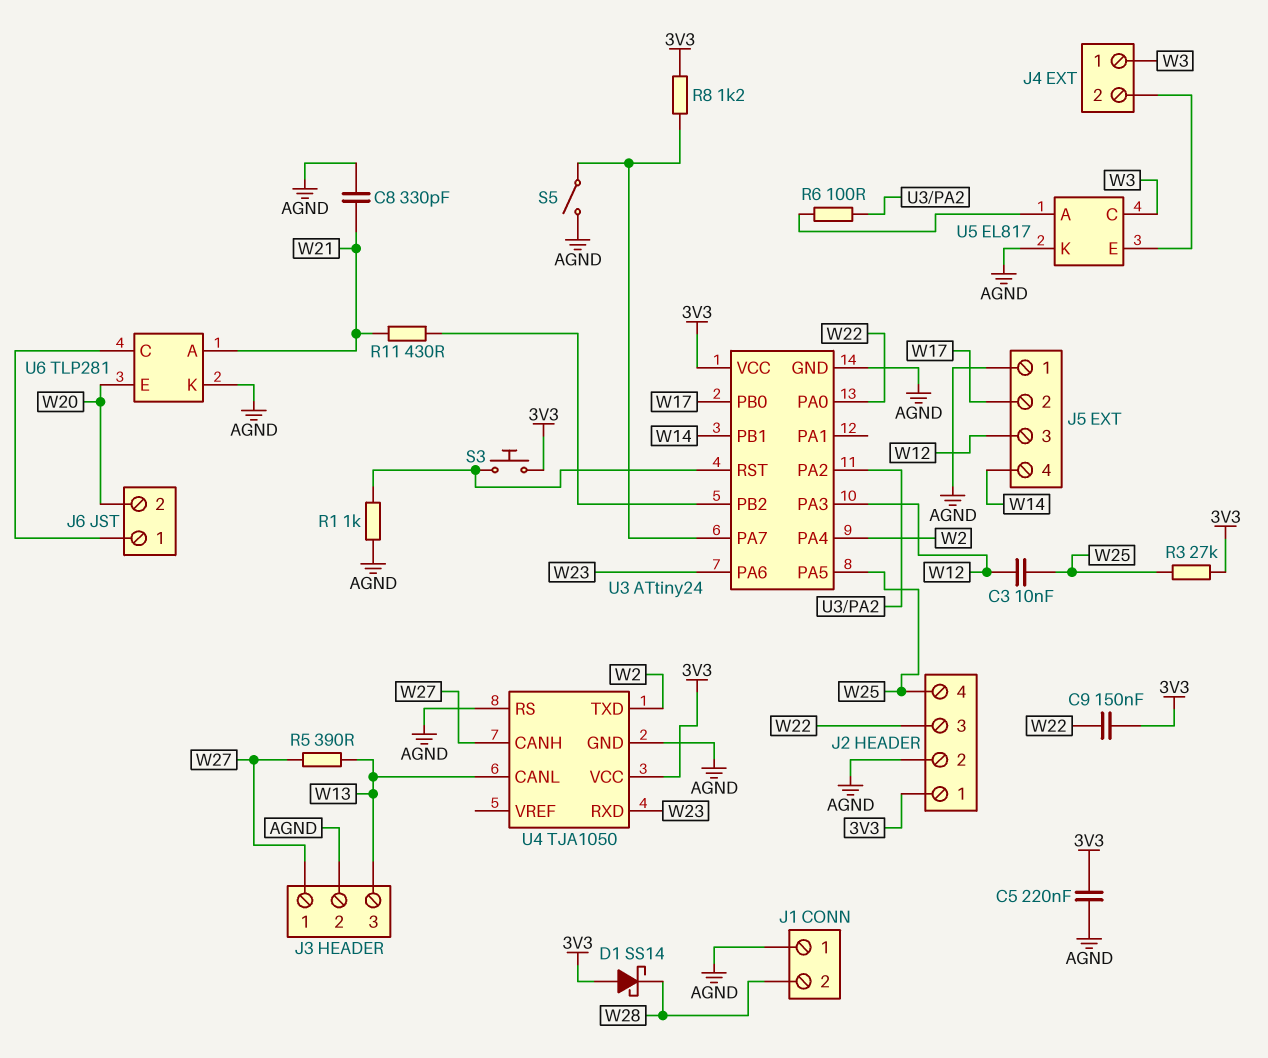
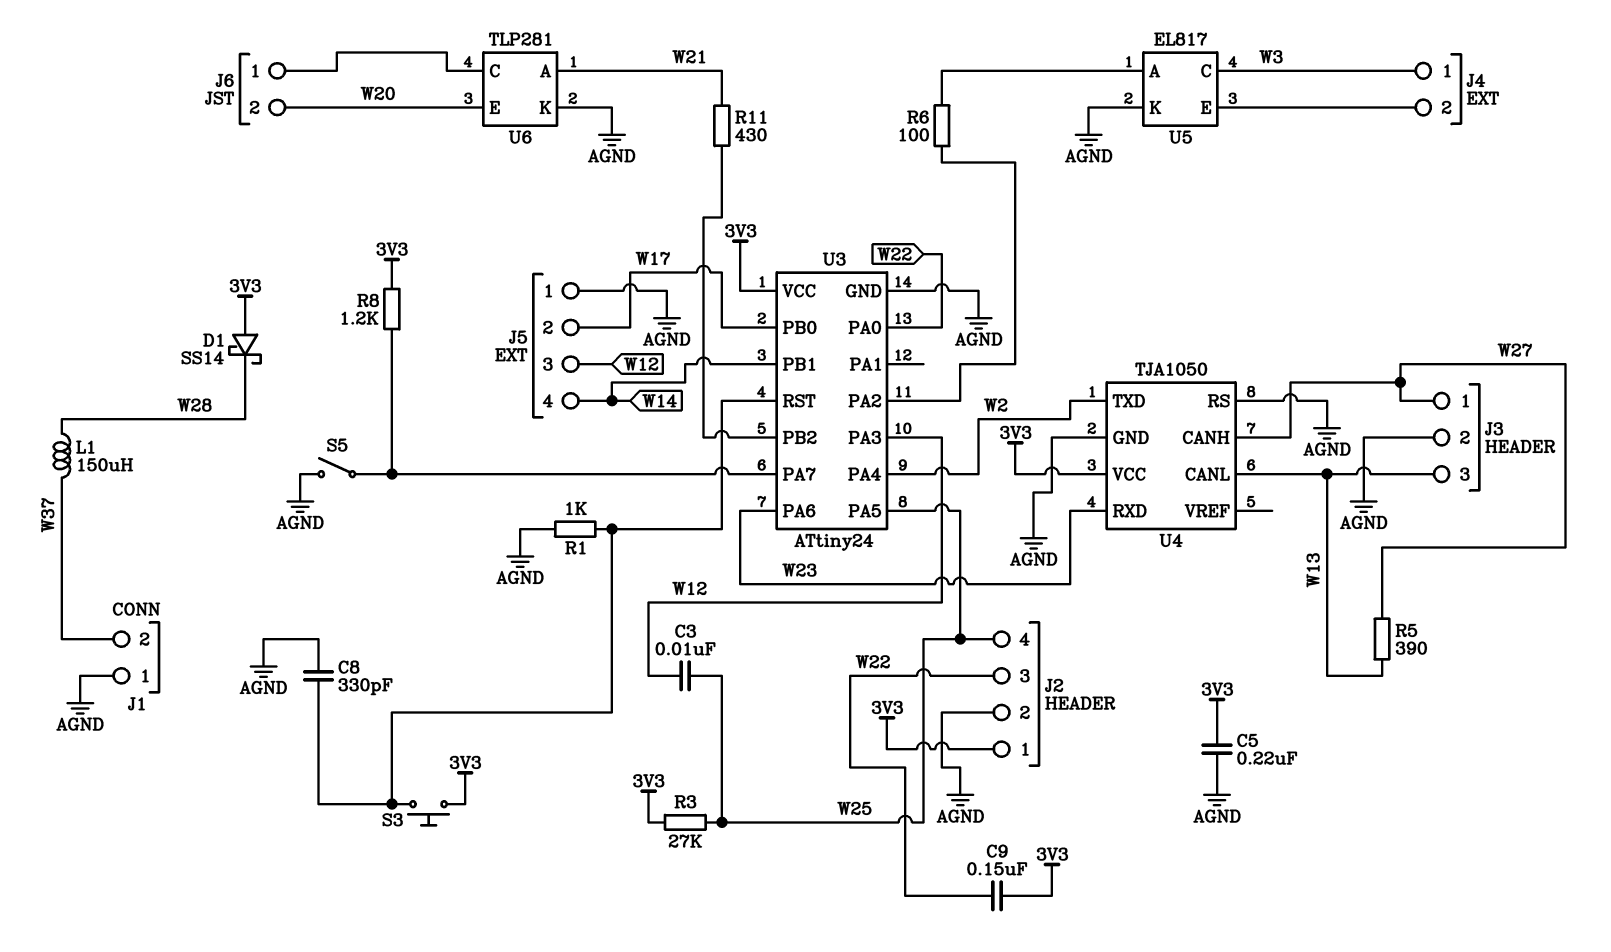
C8: 330pF (AGND, W21) -> 330pF (AGND, U3/RST)
J1 pin 2: W28 -> W37
L1: none -> 150uH (W28, W37)

